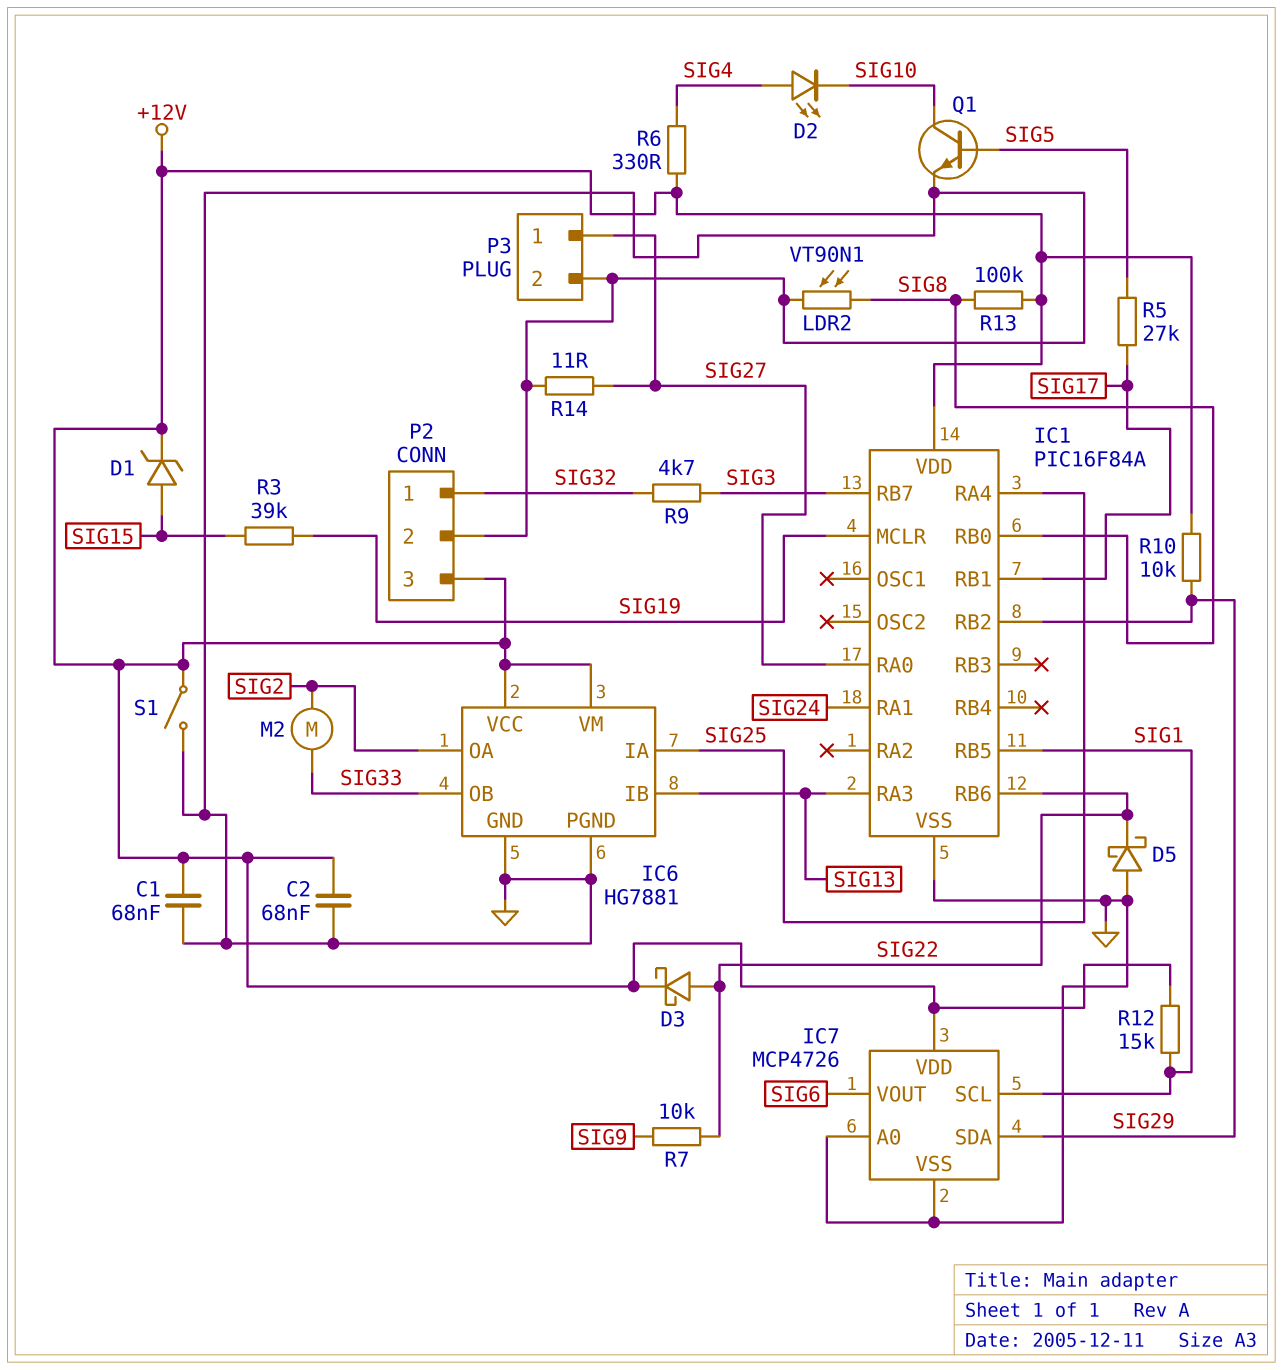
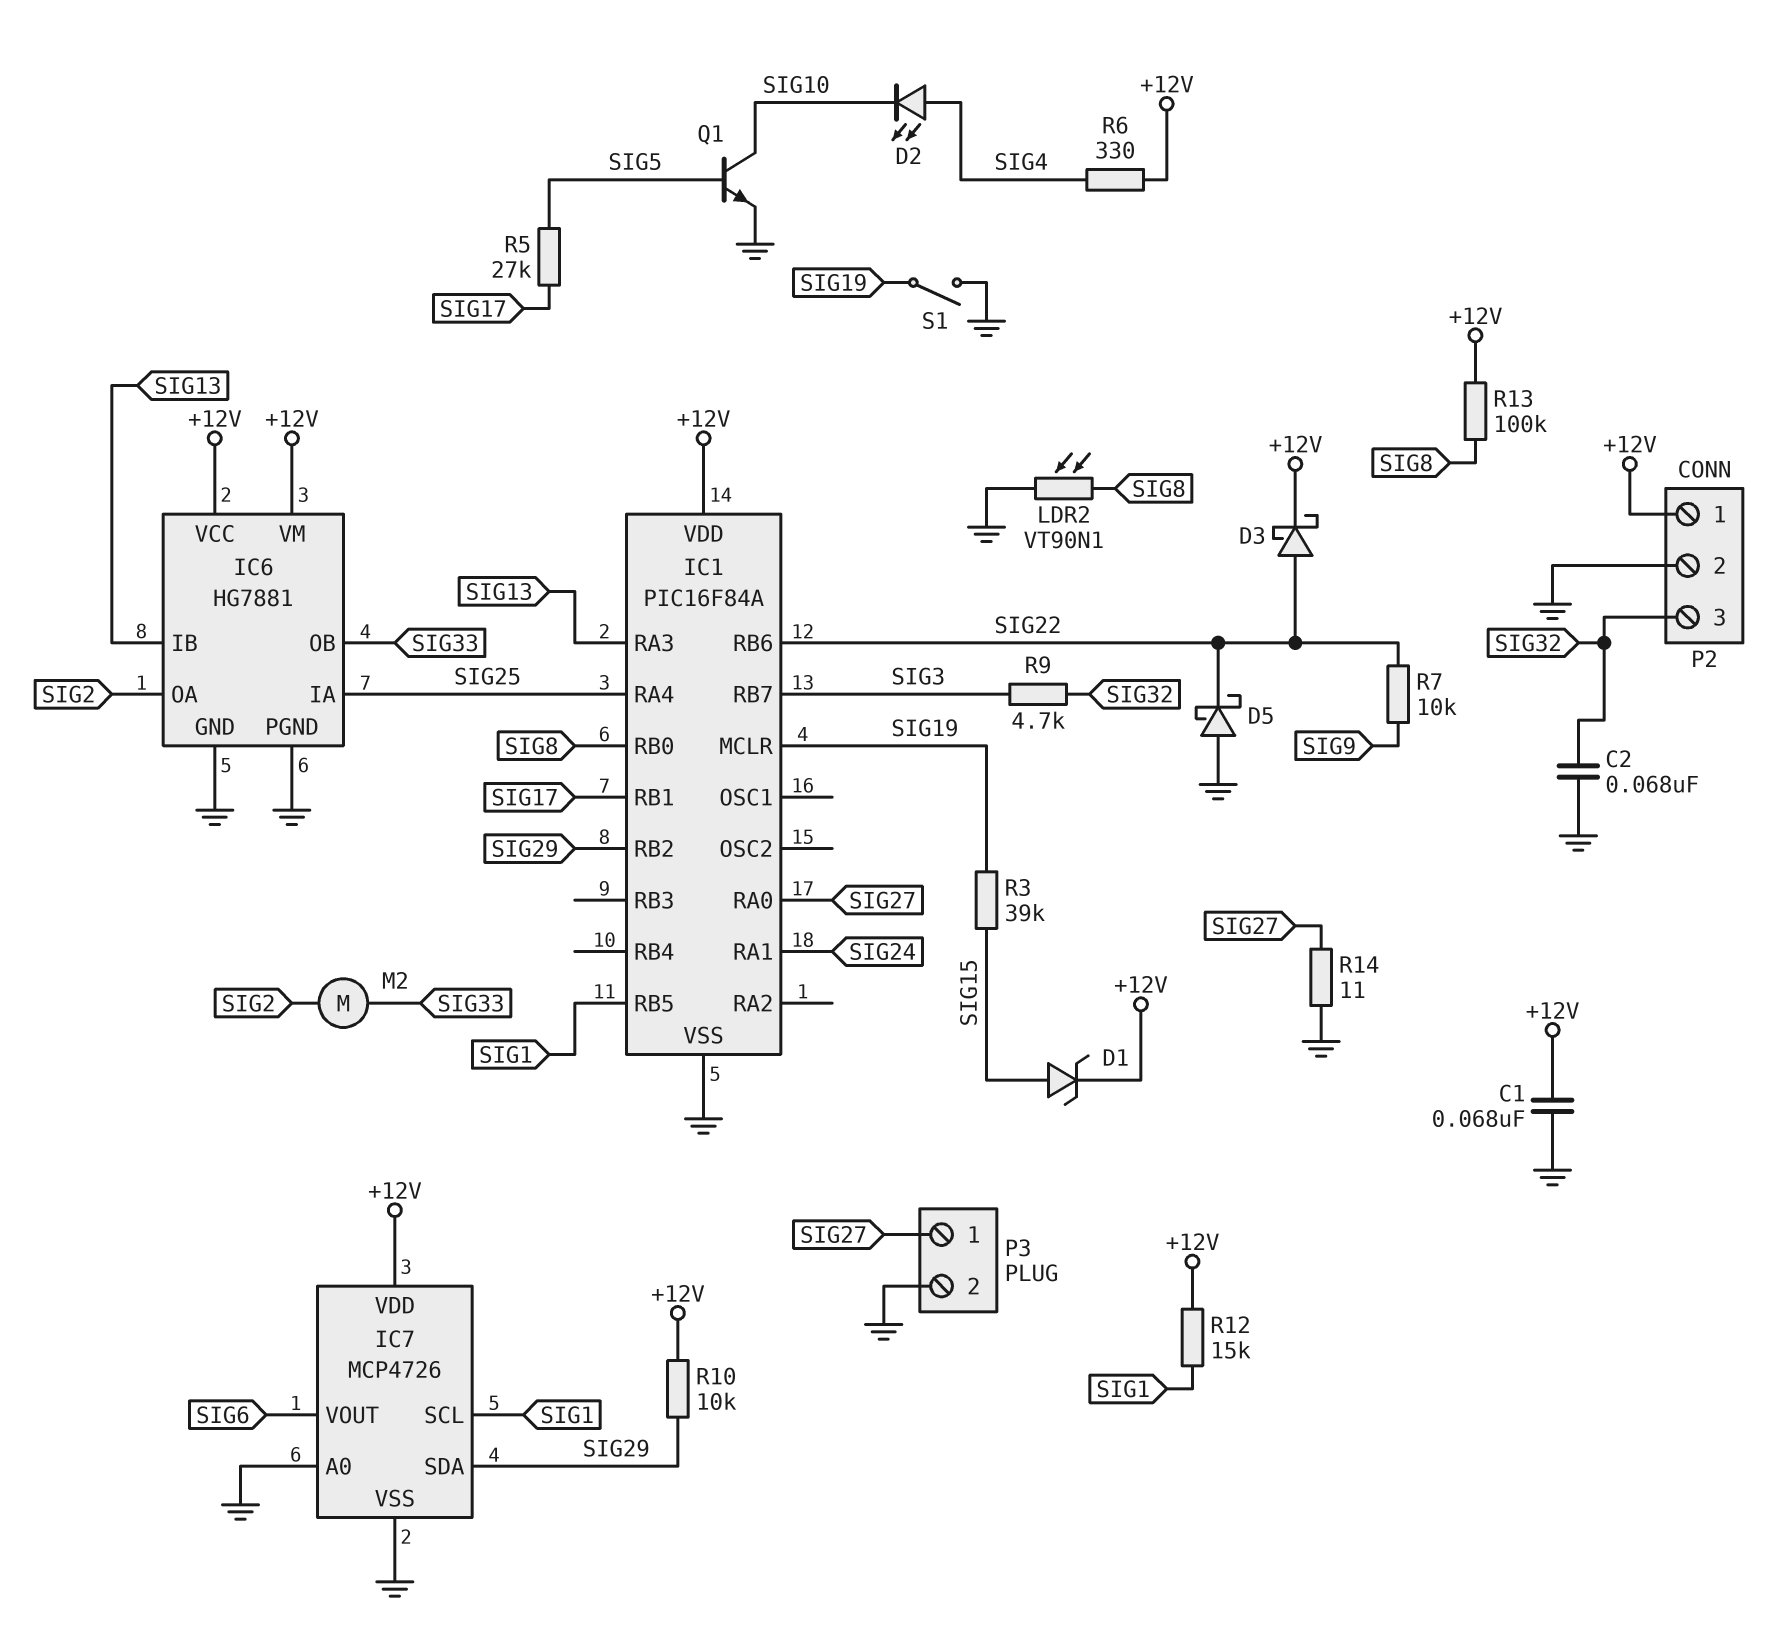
C2: 68nF (+12V, GND) -> 68nF (GND, SIG32)
P2 pin 1: SIG32 -> +12V
P2 pin 3: +12V -> SIG32
S1: switch (+12V, GND) -> switch (GND, SIG19)

